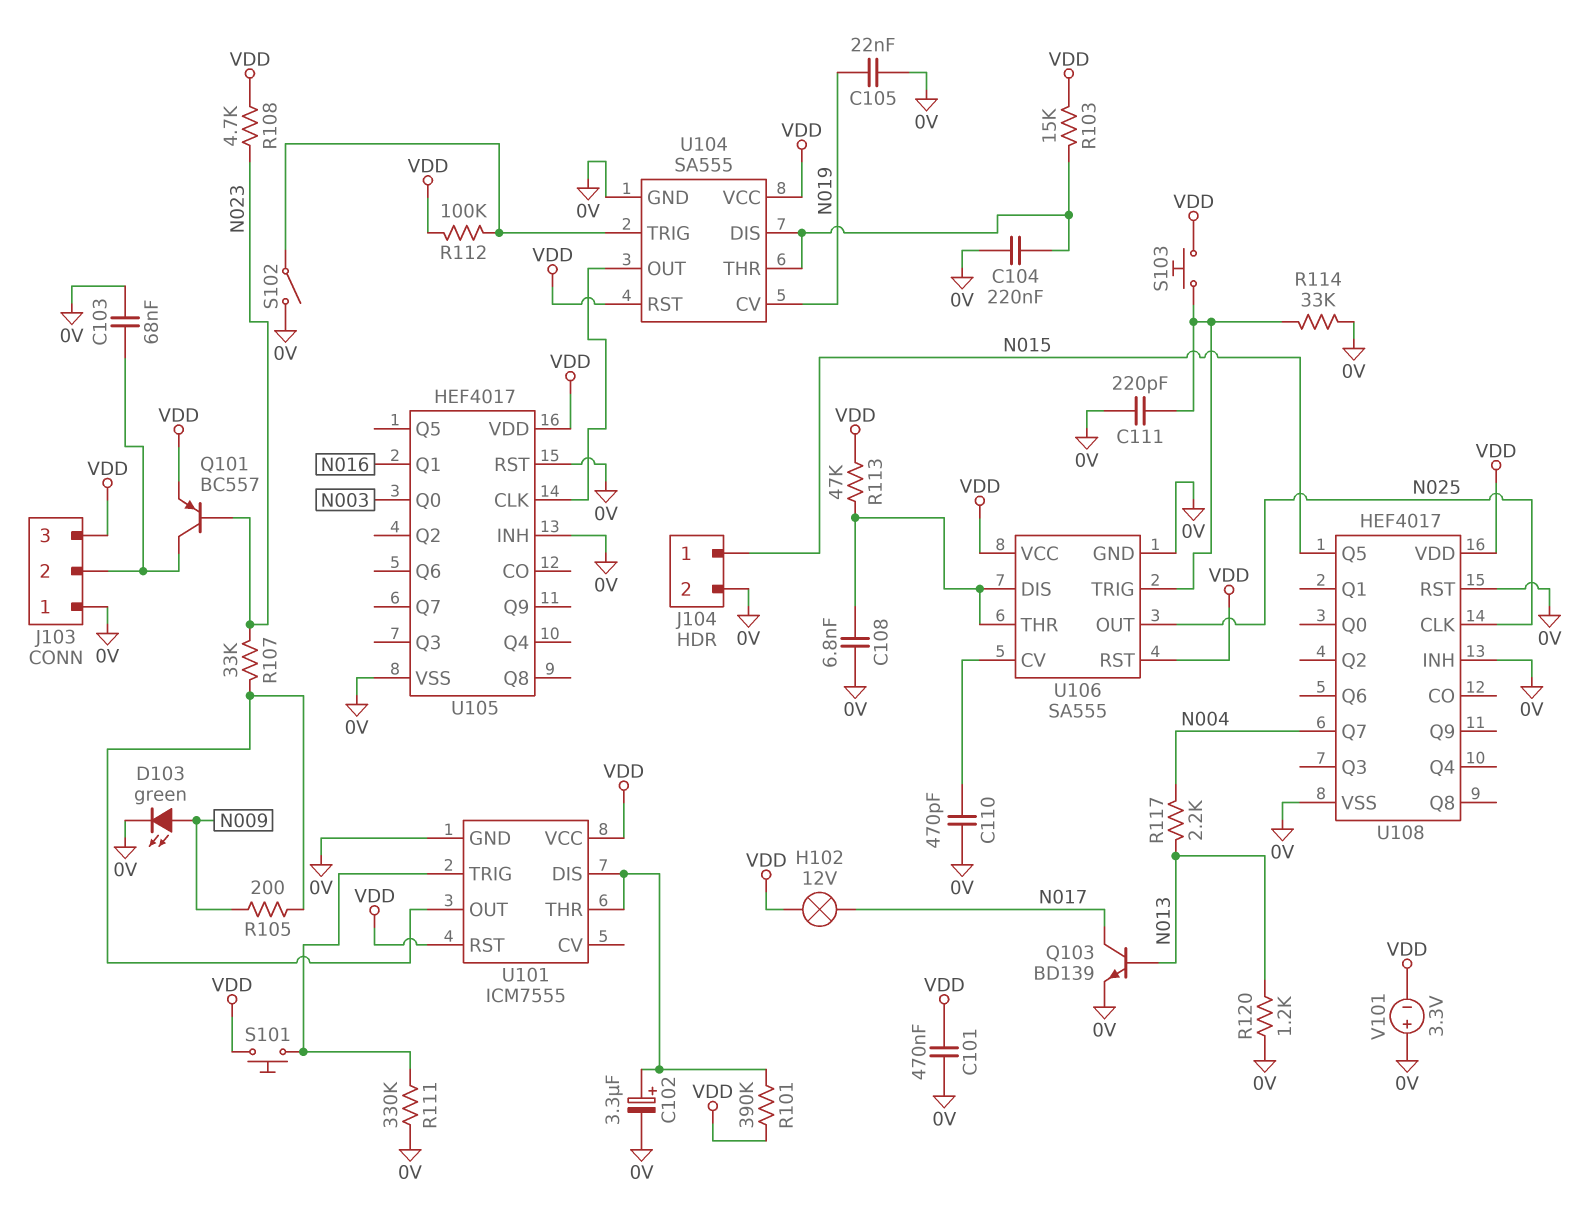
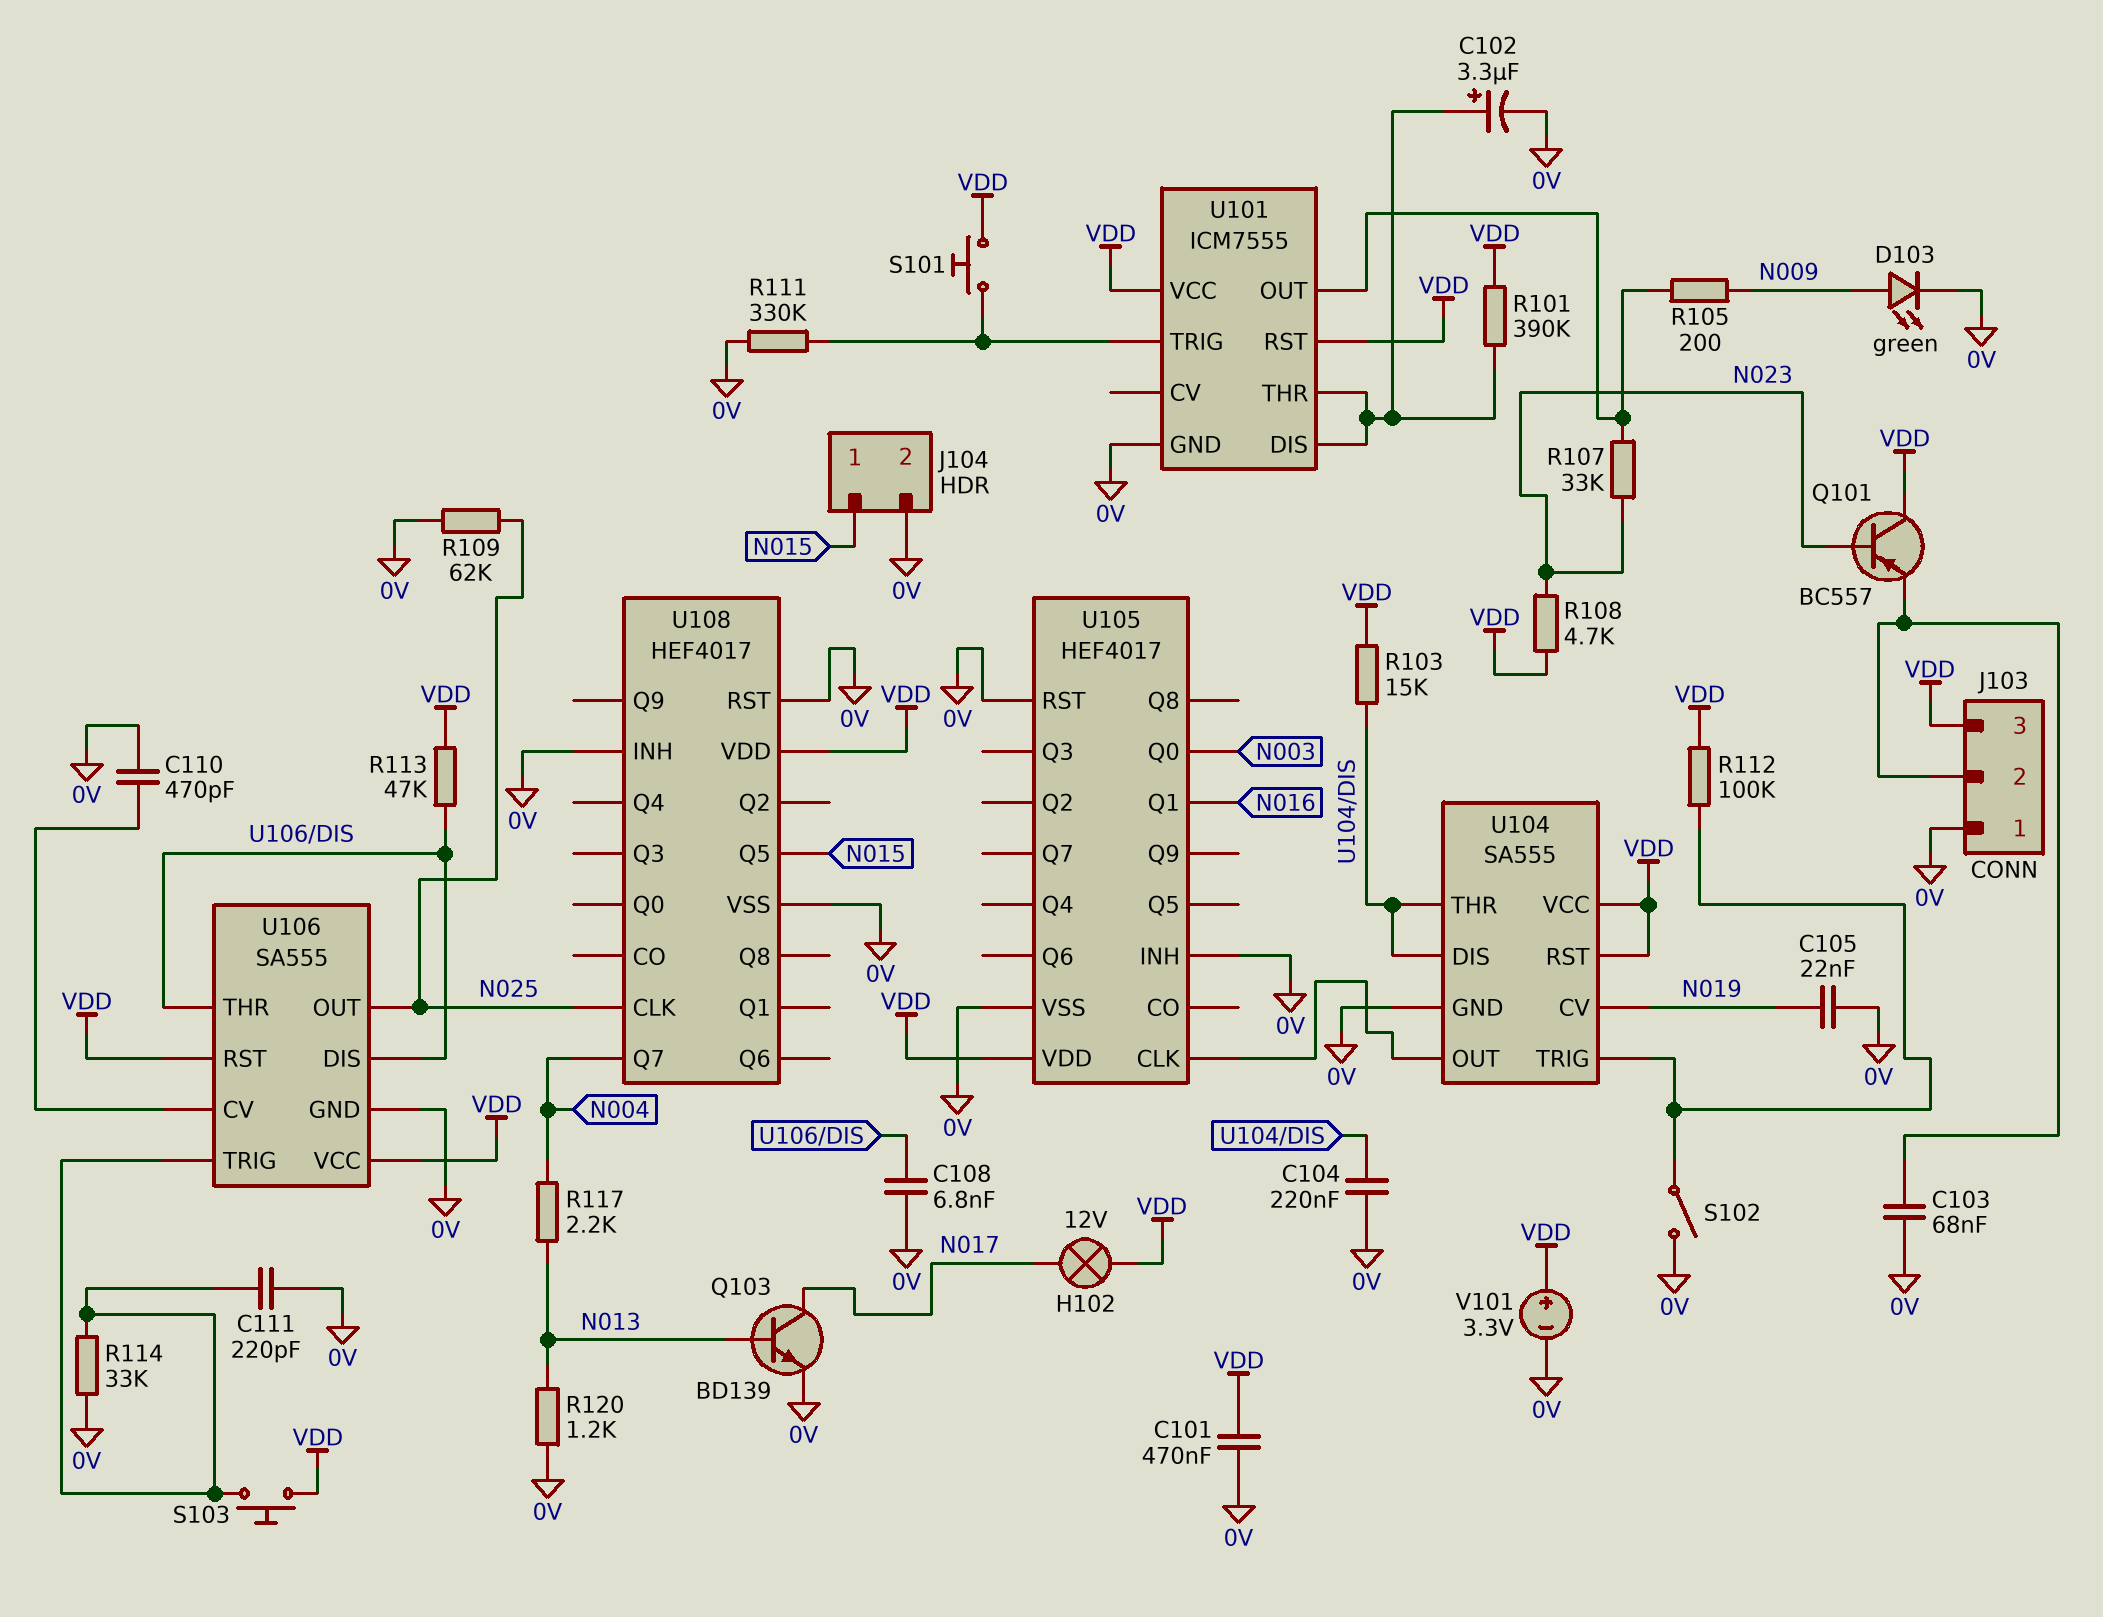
Q101: PNP BC557 (B N023, C J103/2, E VDD) -> PNP BC557 (B N023, C VDD, E J103/2)
R109: none -> 62k (0V, N025)
V101: 3.3V (plus 0V, minus VDD) -> 3.3V (plus VDD, minus 0V)

